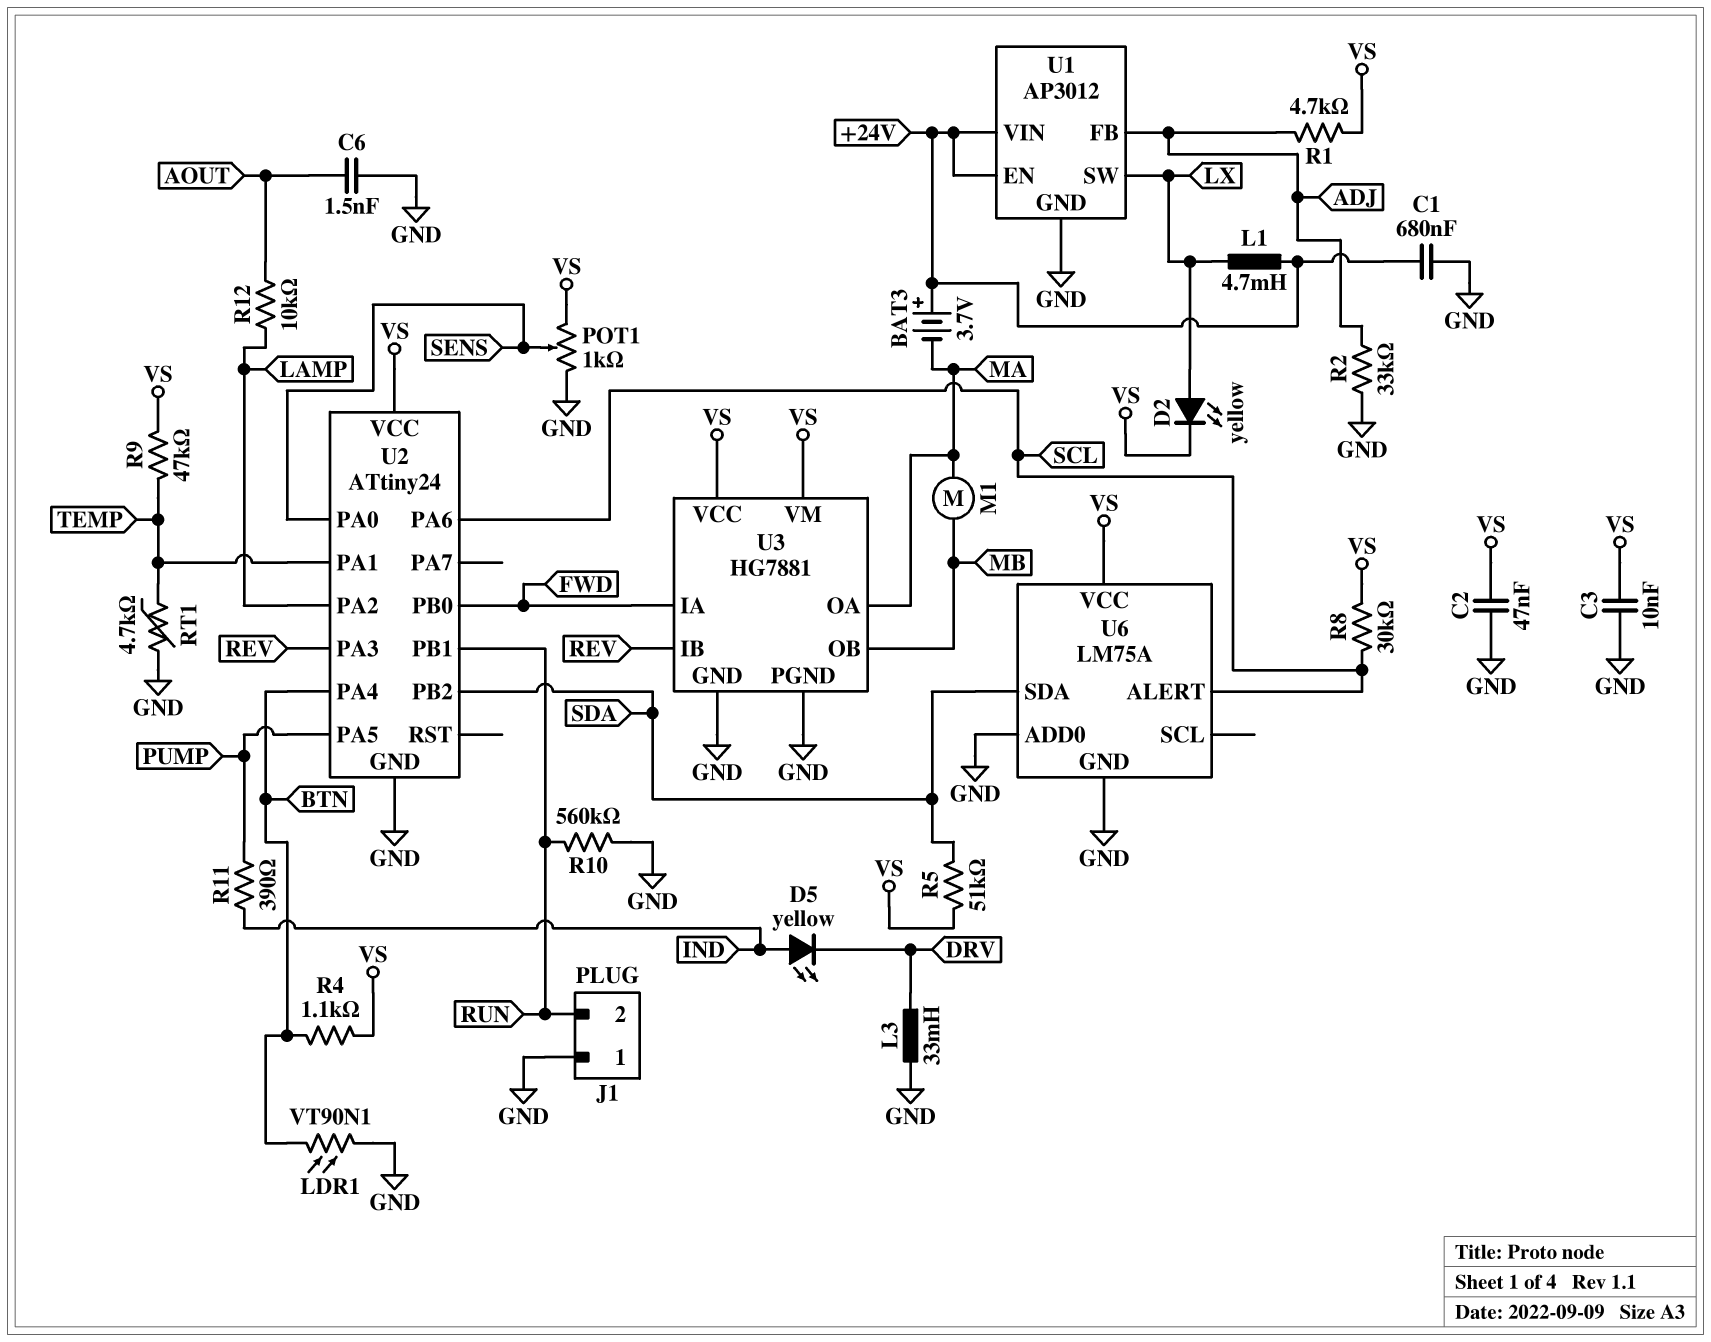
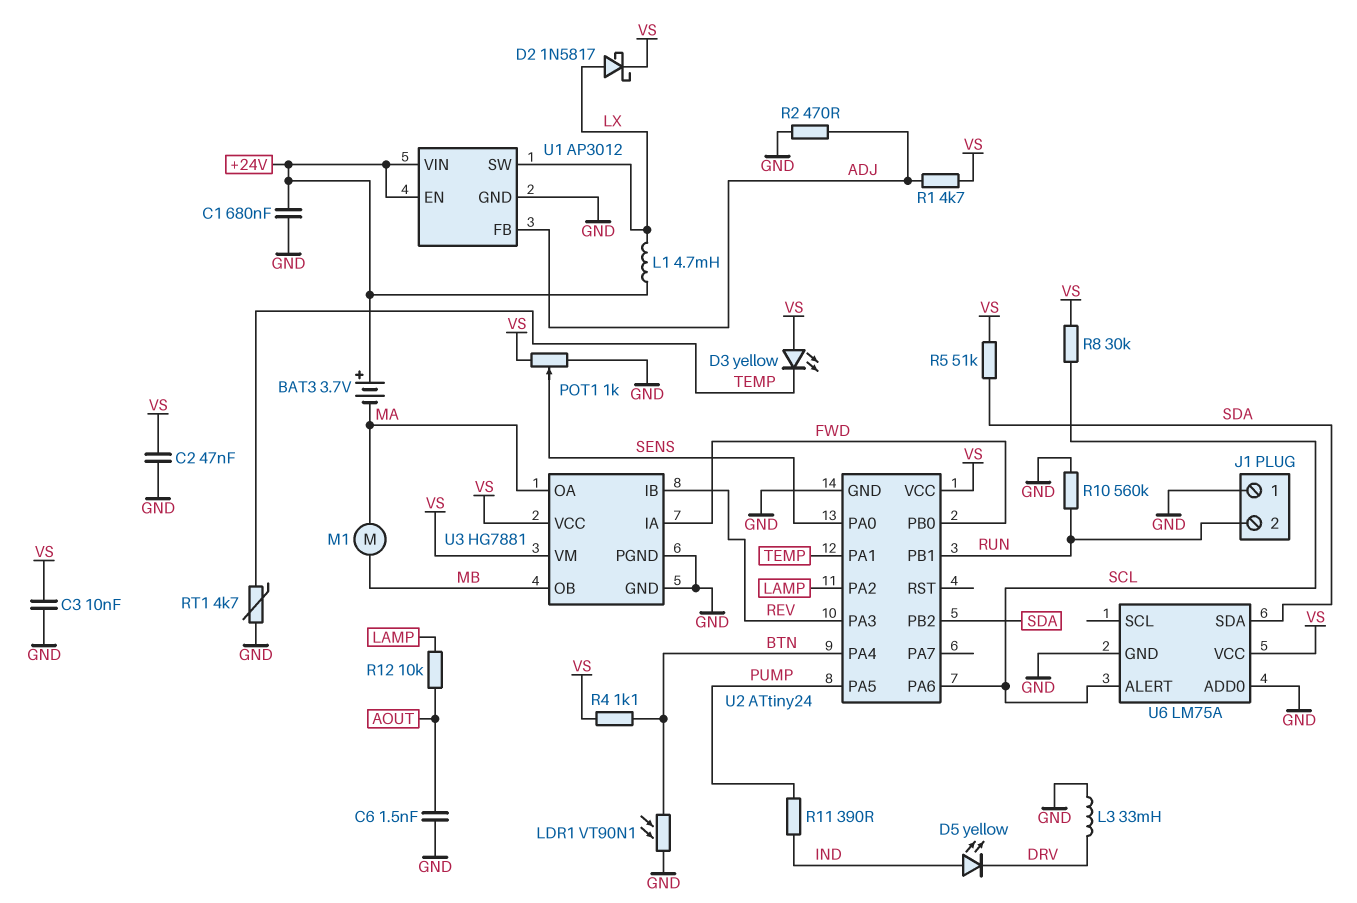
D2: LED yellow (A LX, K VS) -> schottky 1N5817 (A LX, K VS)
D3: none -> LED yellow (A VS, K TEMP)
R2: 33k (ADJ, GND) -> 470 (ADJ, GND)
R9: 47k (TEMP, VS) -> none

